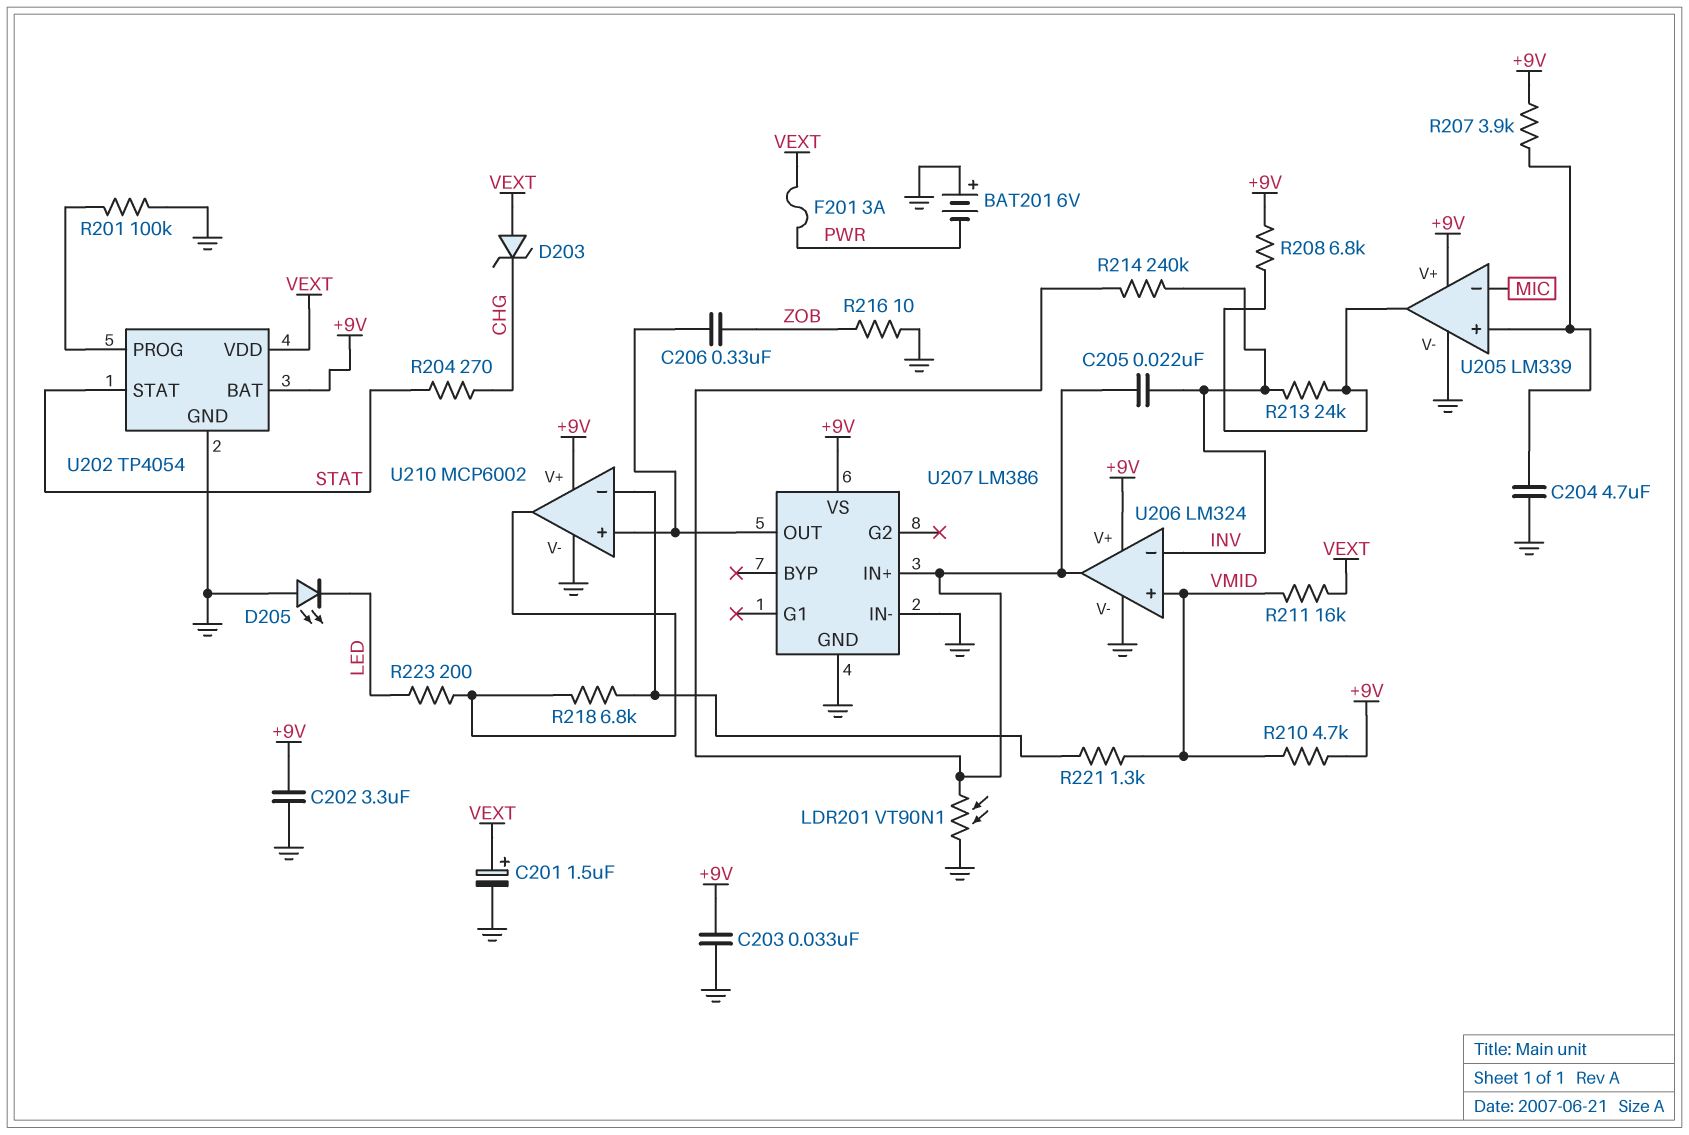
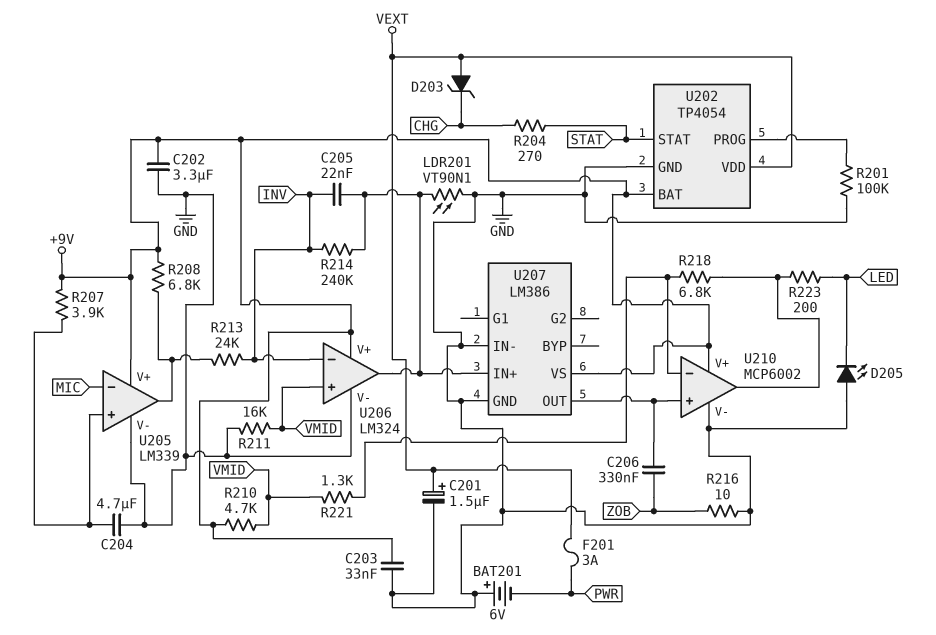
R211: 16k (VEXT, VMID) -> 16k (GND, VMID)

